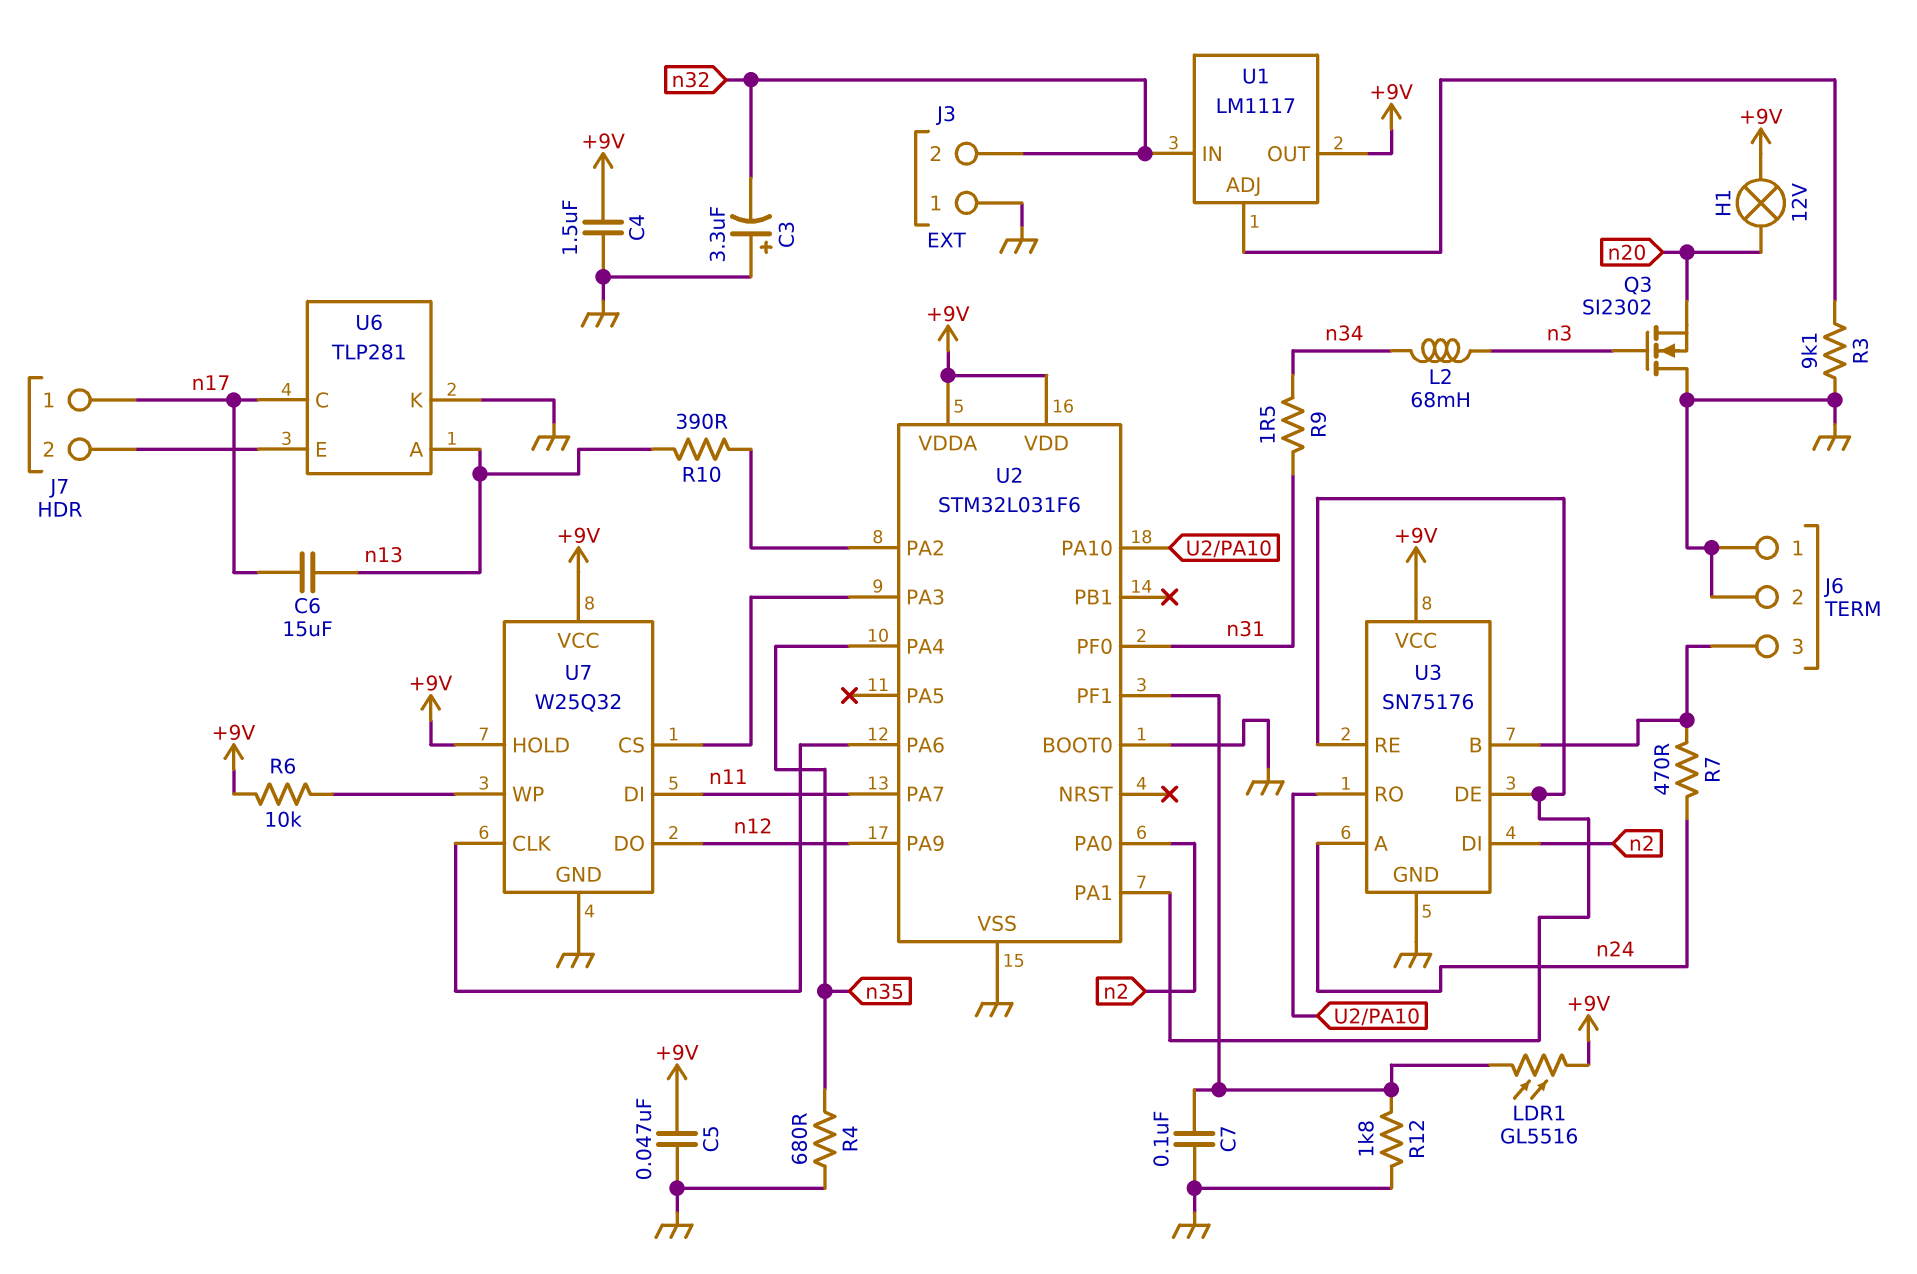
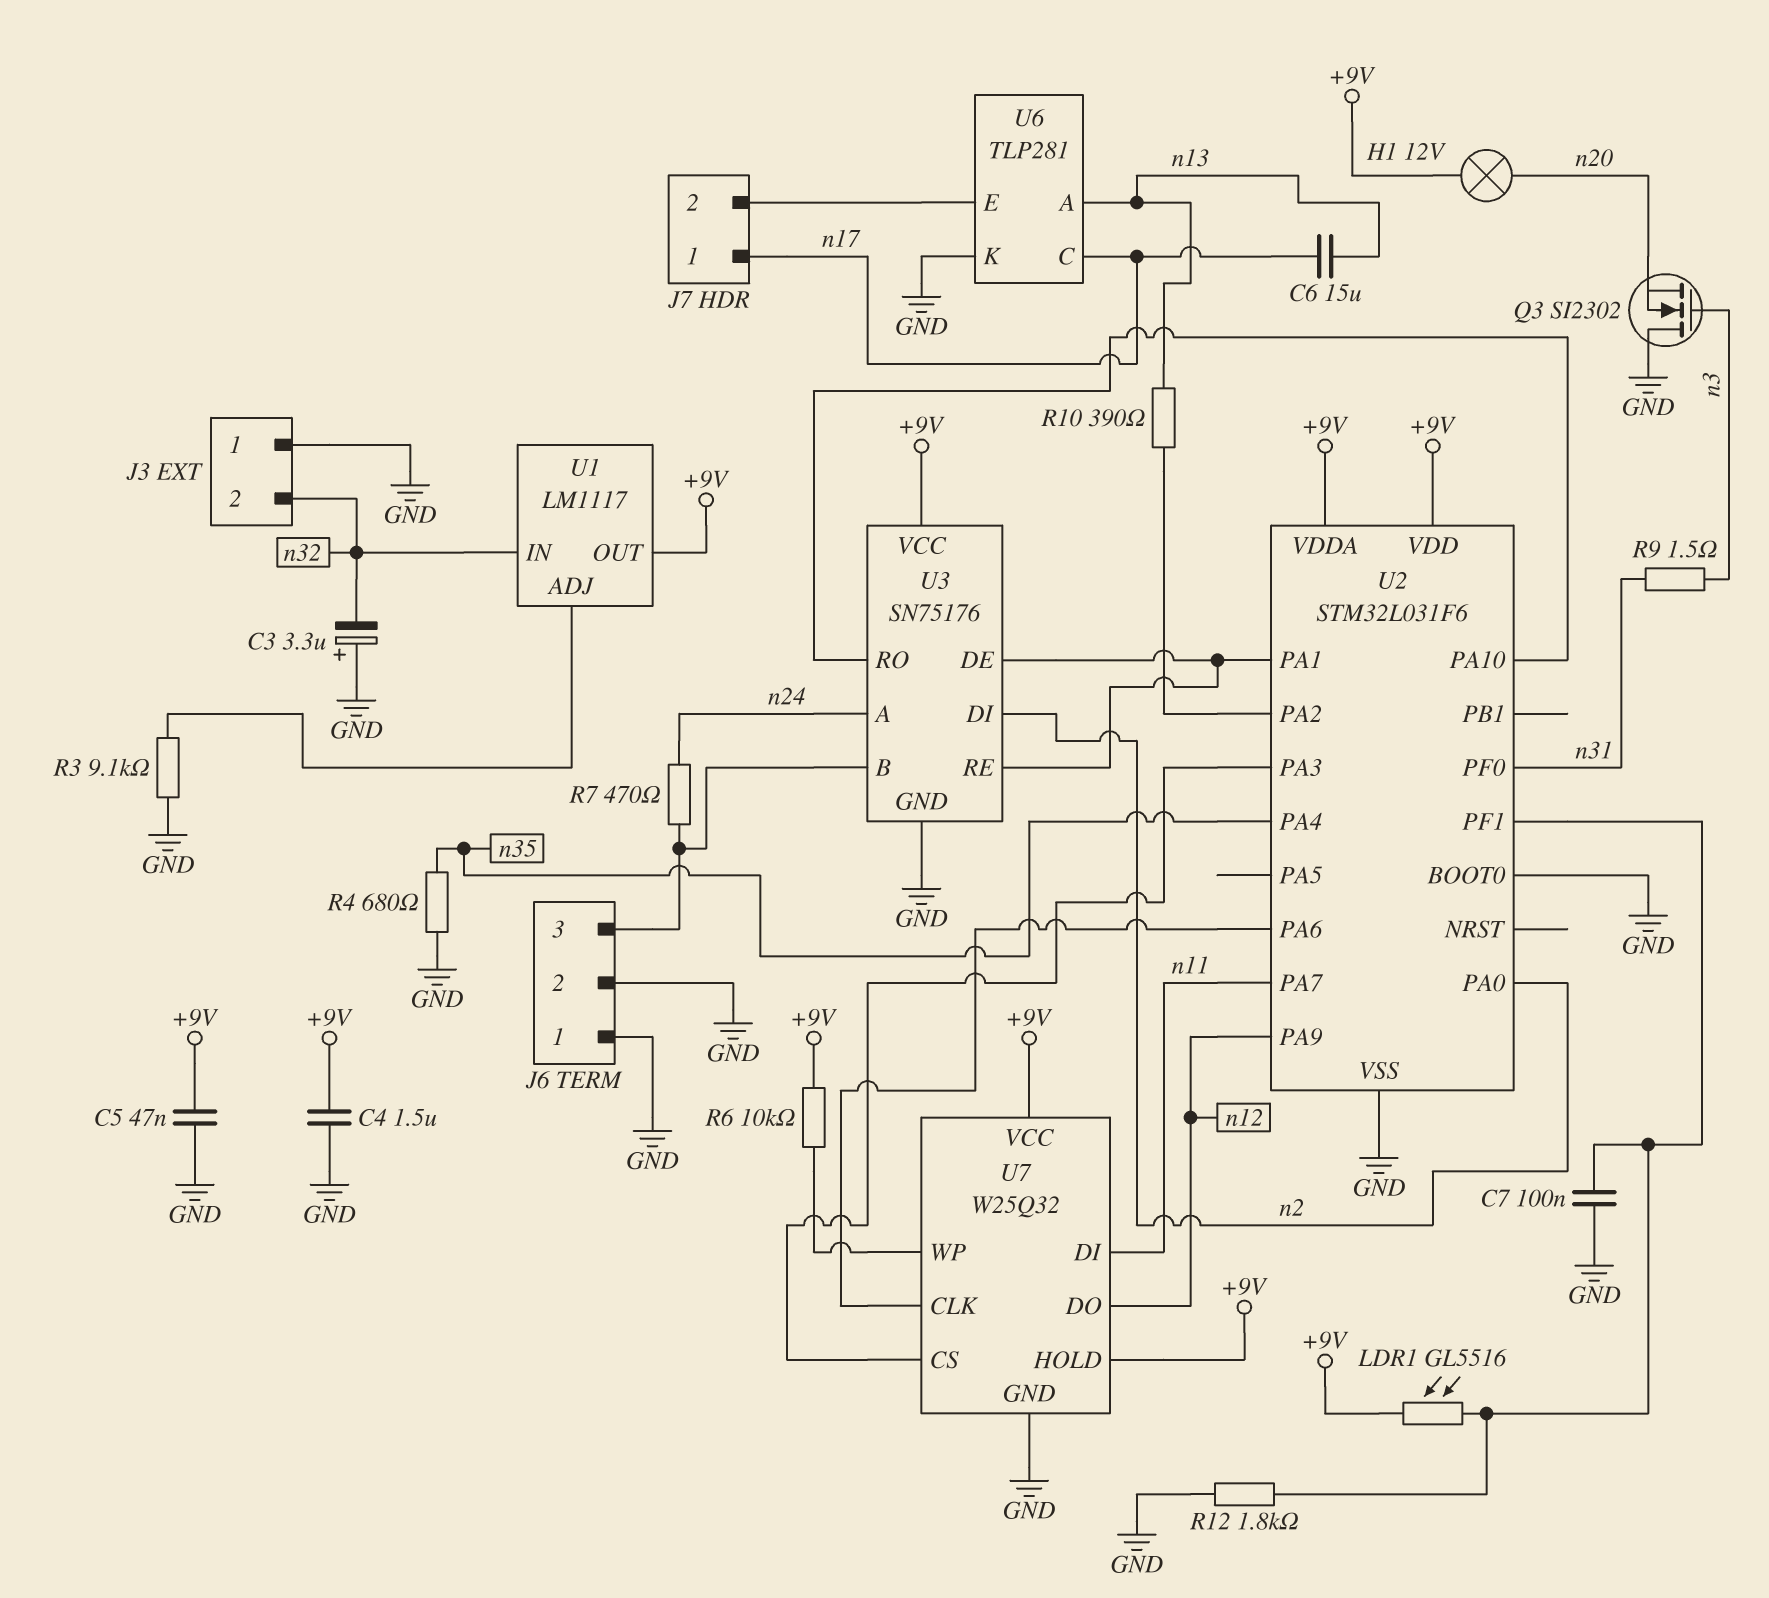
L2: 68mH (n3, n34) -> none
R9: 1.5 (n31, n34) -> 1.5 (n3, n31)

